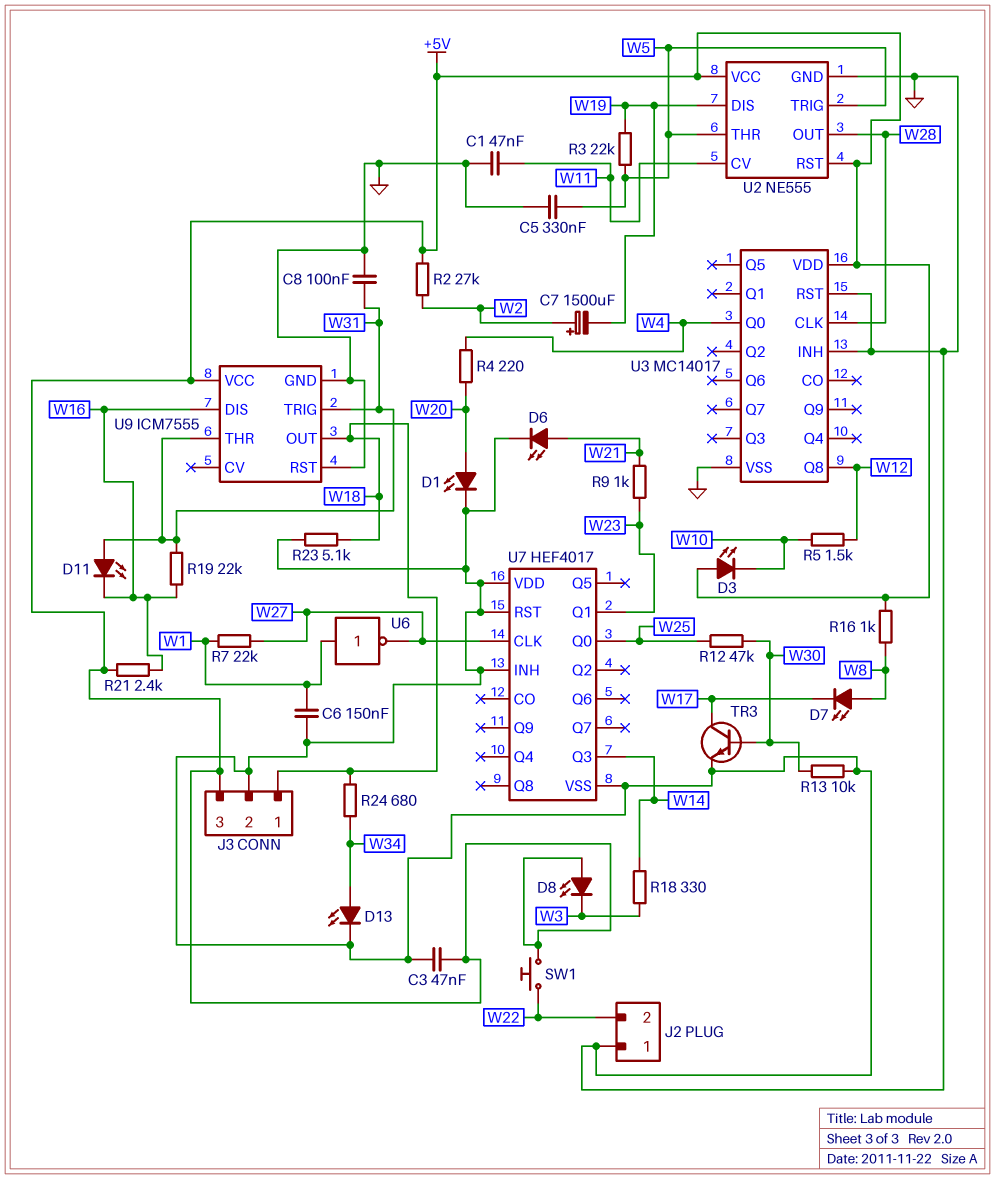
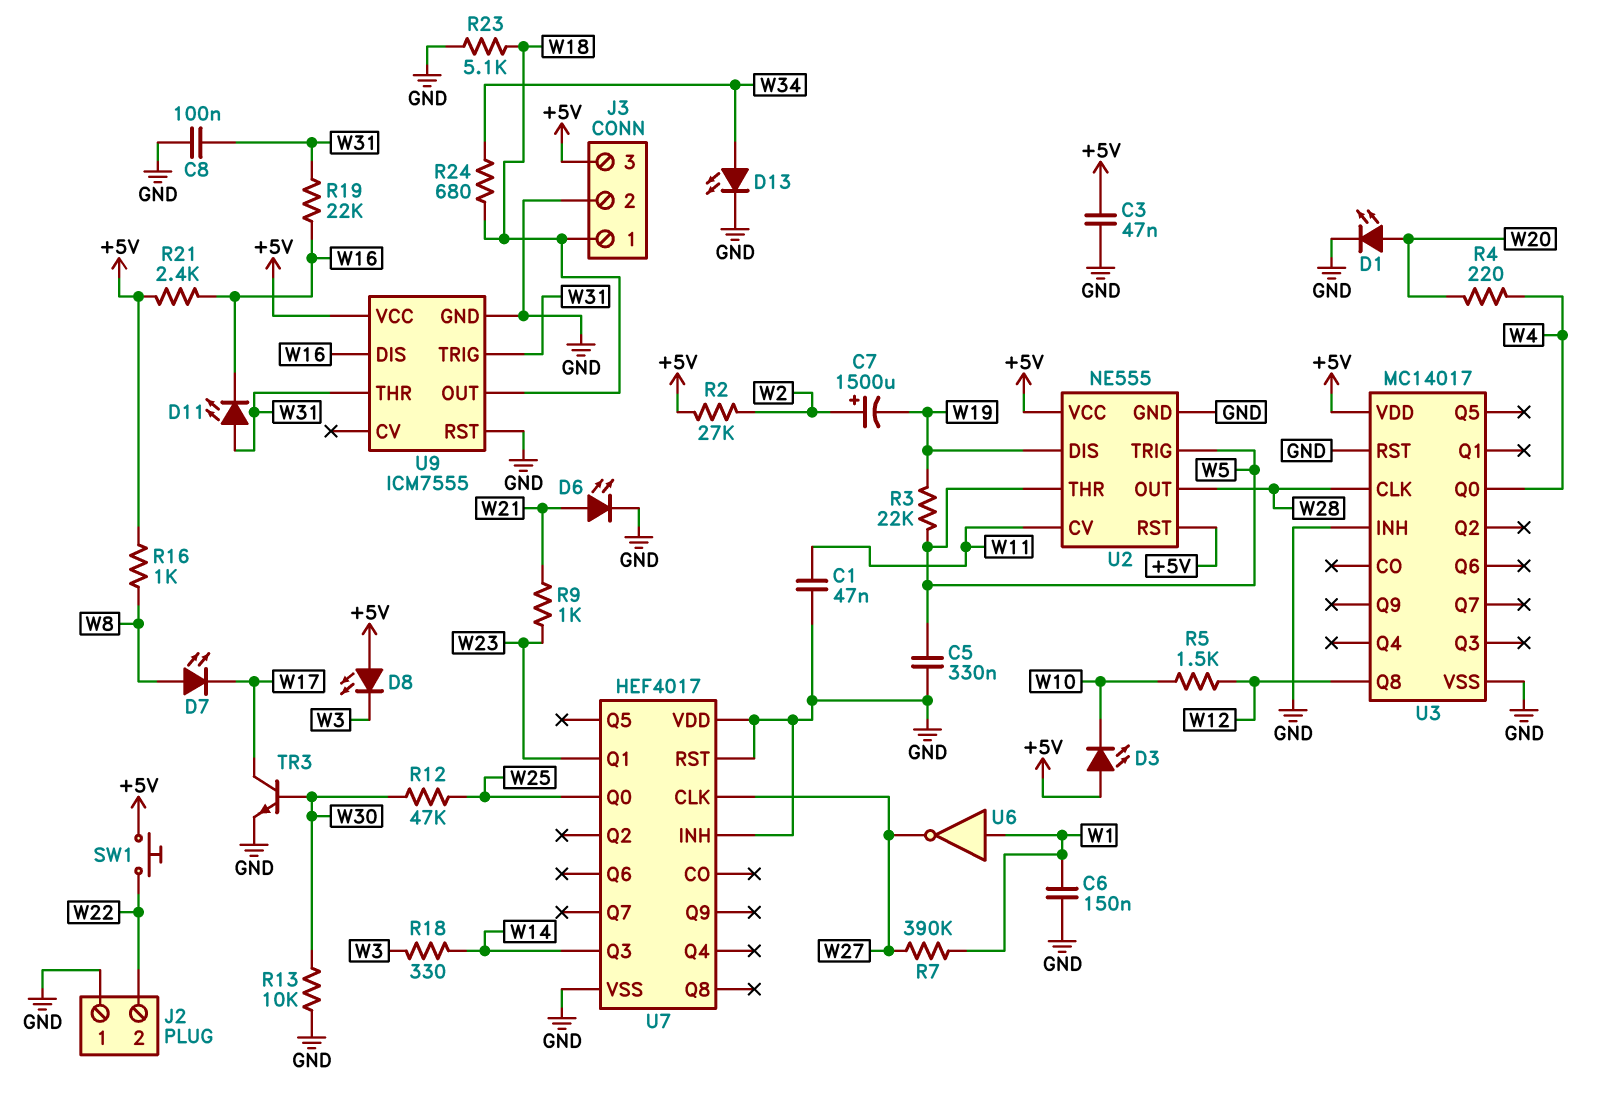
R7: 22k (W1, W27) -> 390k (W1, W27)

